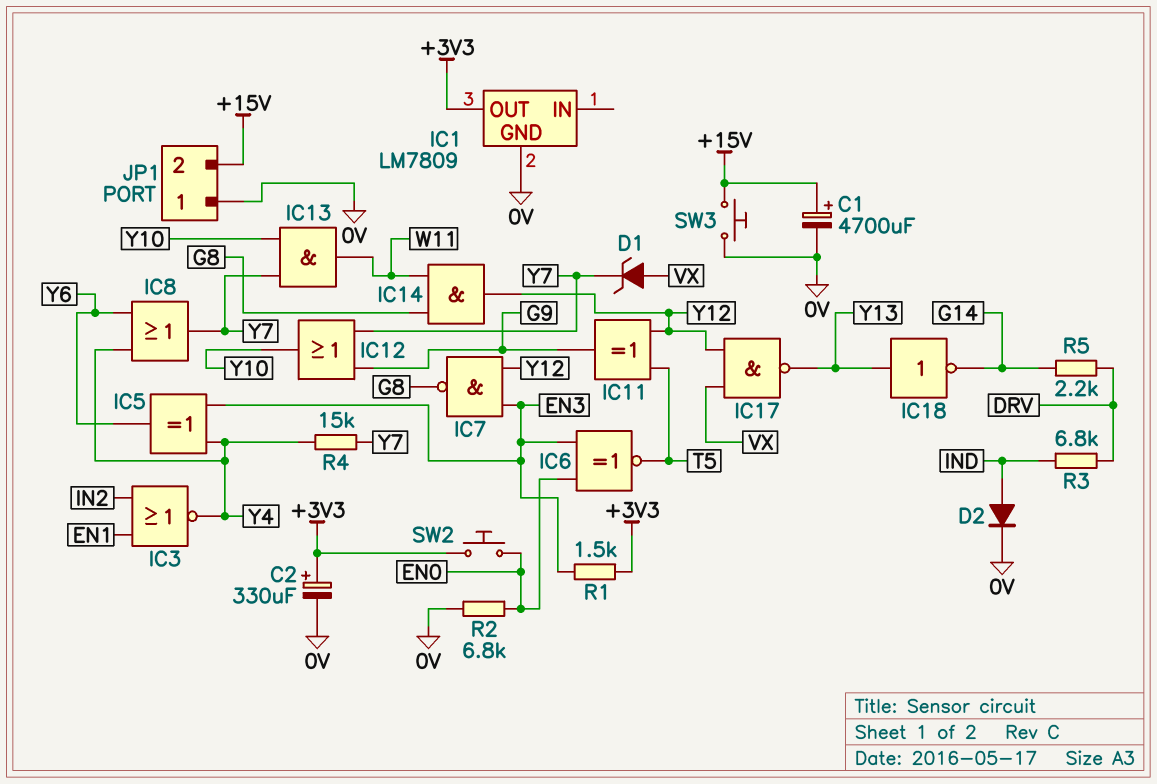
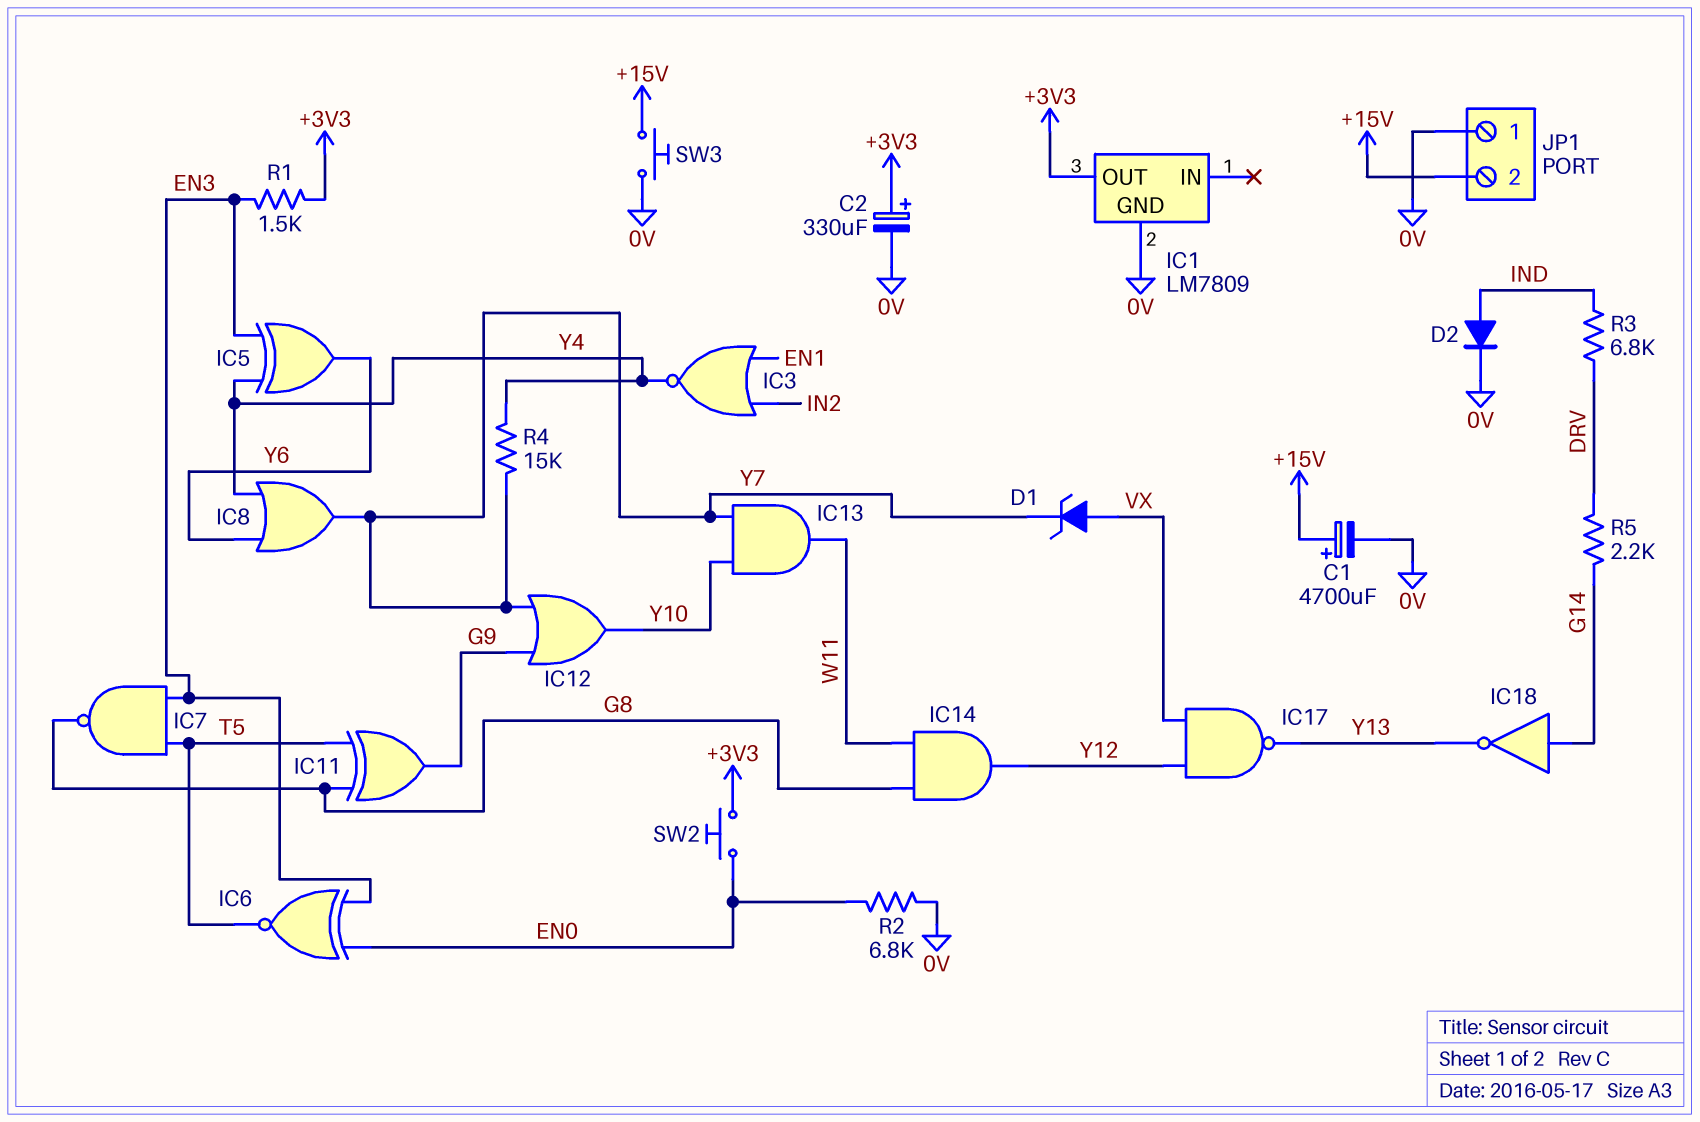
IC7: NAND (in EN3, in Y12, out G8) -> NAND (in EN3, in T5, out G8)
IC11: XOR (in T5, in Y12, out G9) -> XOR (in G8, in T5, out G9)
IC18: NOT (in Y13, out G14) -> NOT (in G14, out Y13)

